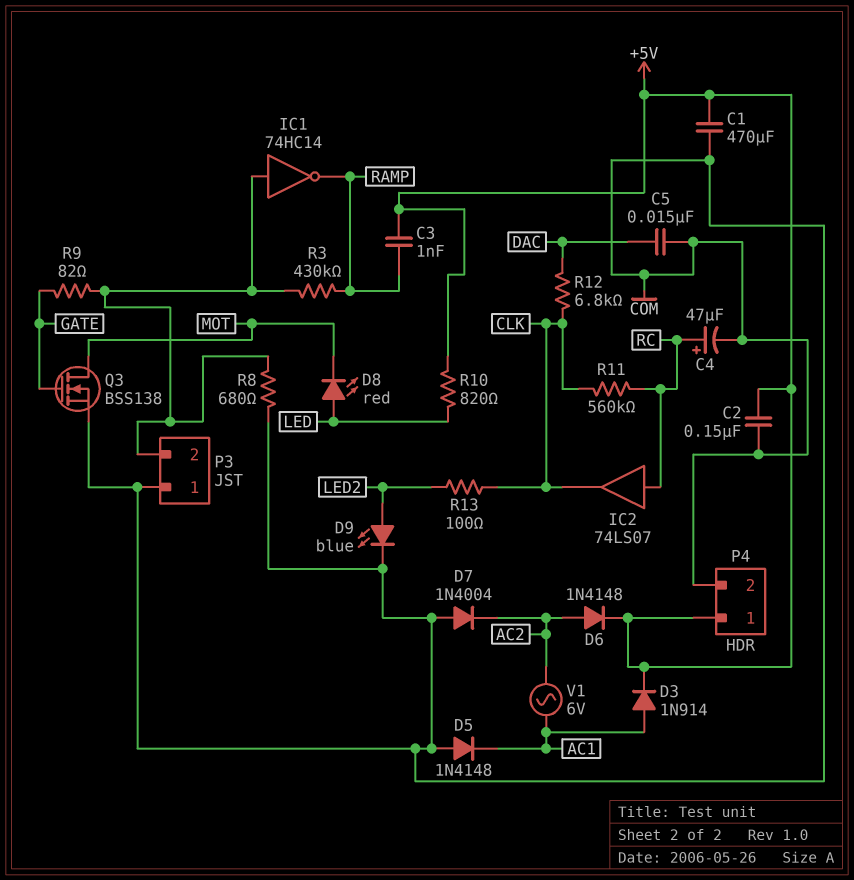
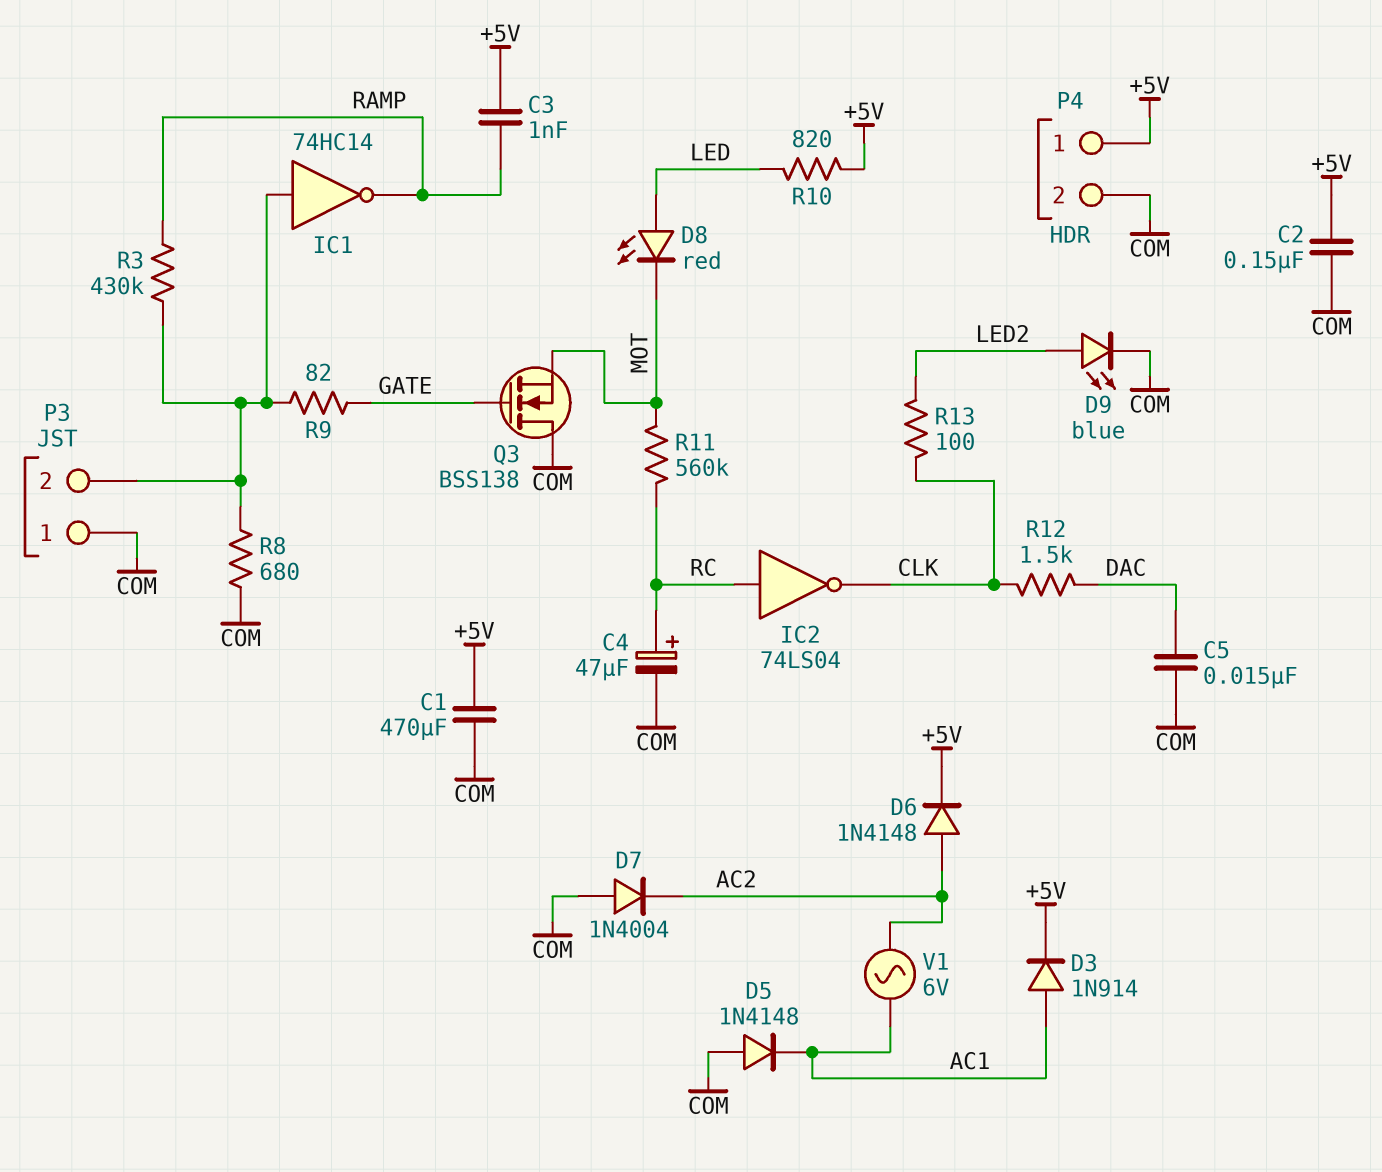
IC2: buffer 74LS07 (in RC, out CLK) -> NOT 74LS04 (in RC, out CLK)
Q3: NMOS BSS138 (G GATE, D MOT, S COM) -> NMOS BSS138 (G GATE, D COM, S MOT)
R11: 560k (CLK, RC) -> 560k (MOT, RC)
R12: 6.8k (CLK, DAC) -> 1.5k (CLK, DAC)

